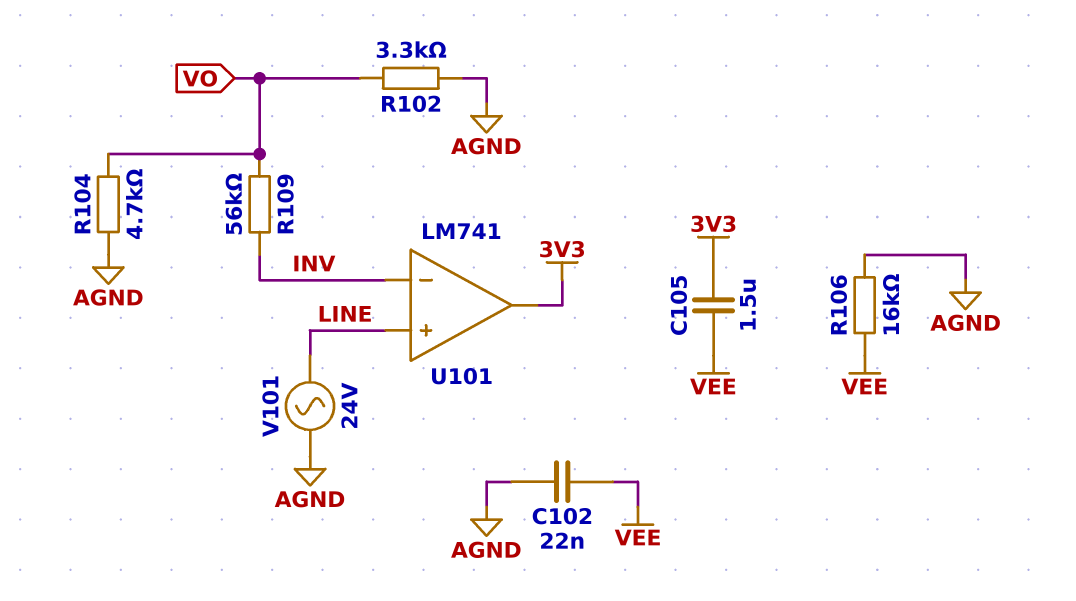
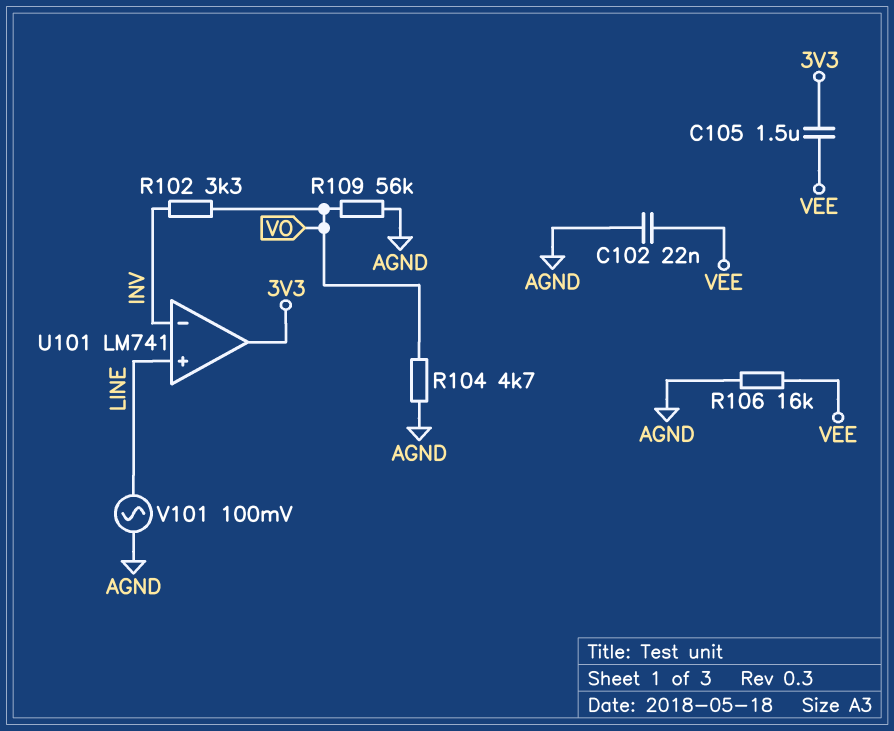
R102: 3.3k (AGND, VO) -> 3.3k (INV, VO)
R109: 56k (INV, VO) -> 56k (AGND, VO)
V101: AC 24V (AGND, LINE) -> AC 100mV (AGND, LINE)

